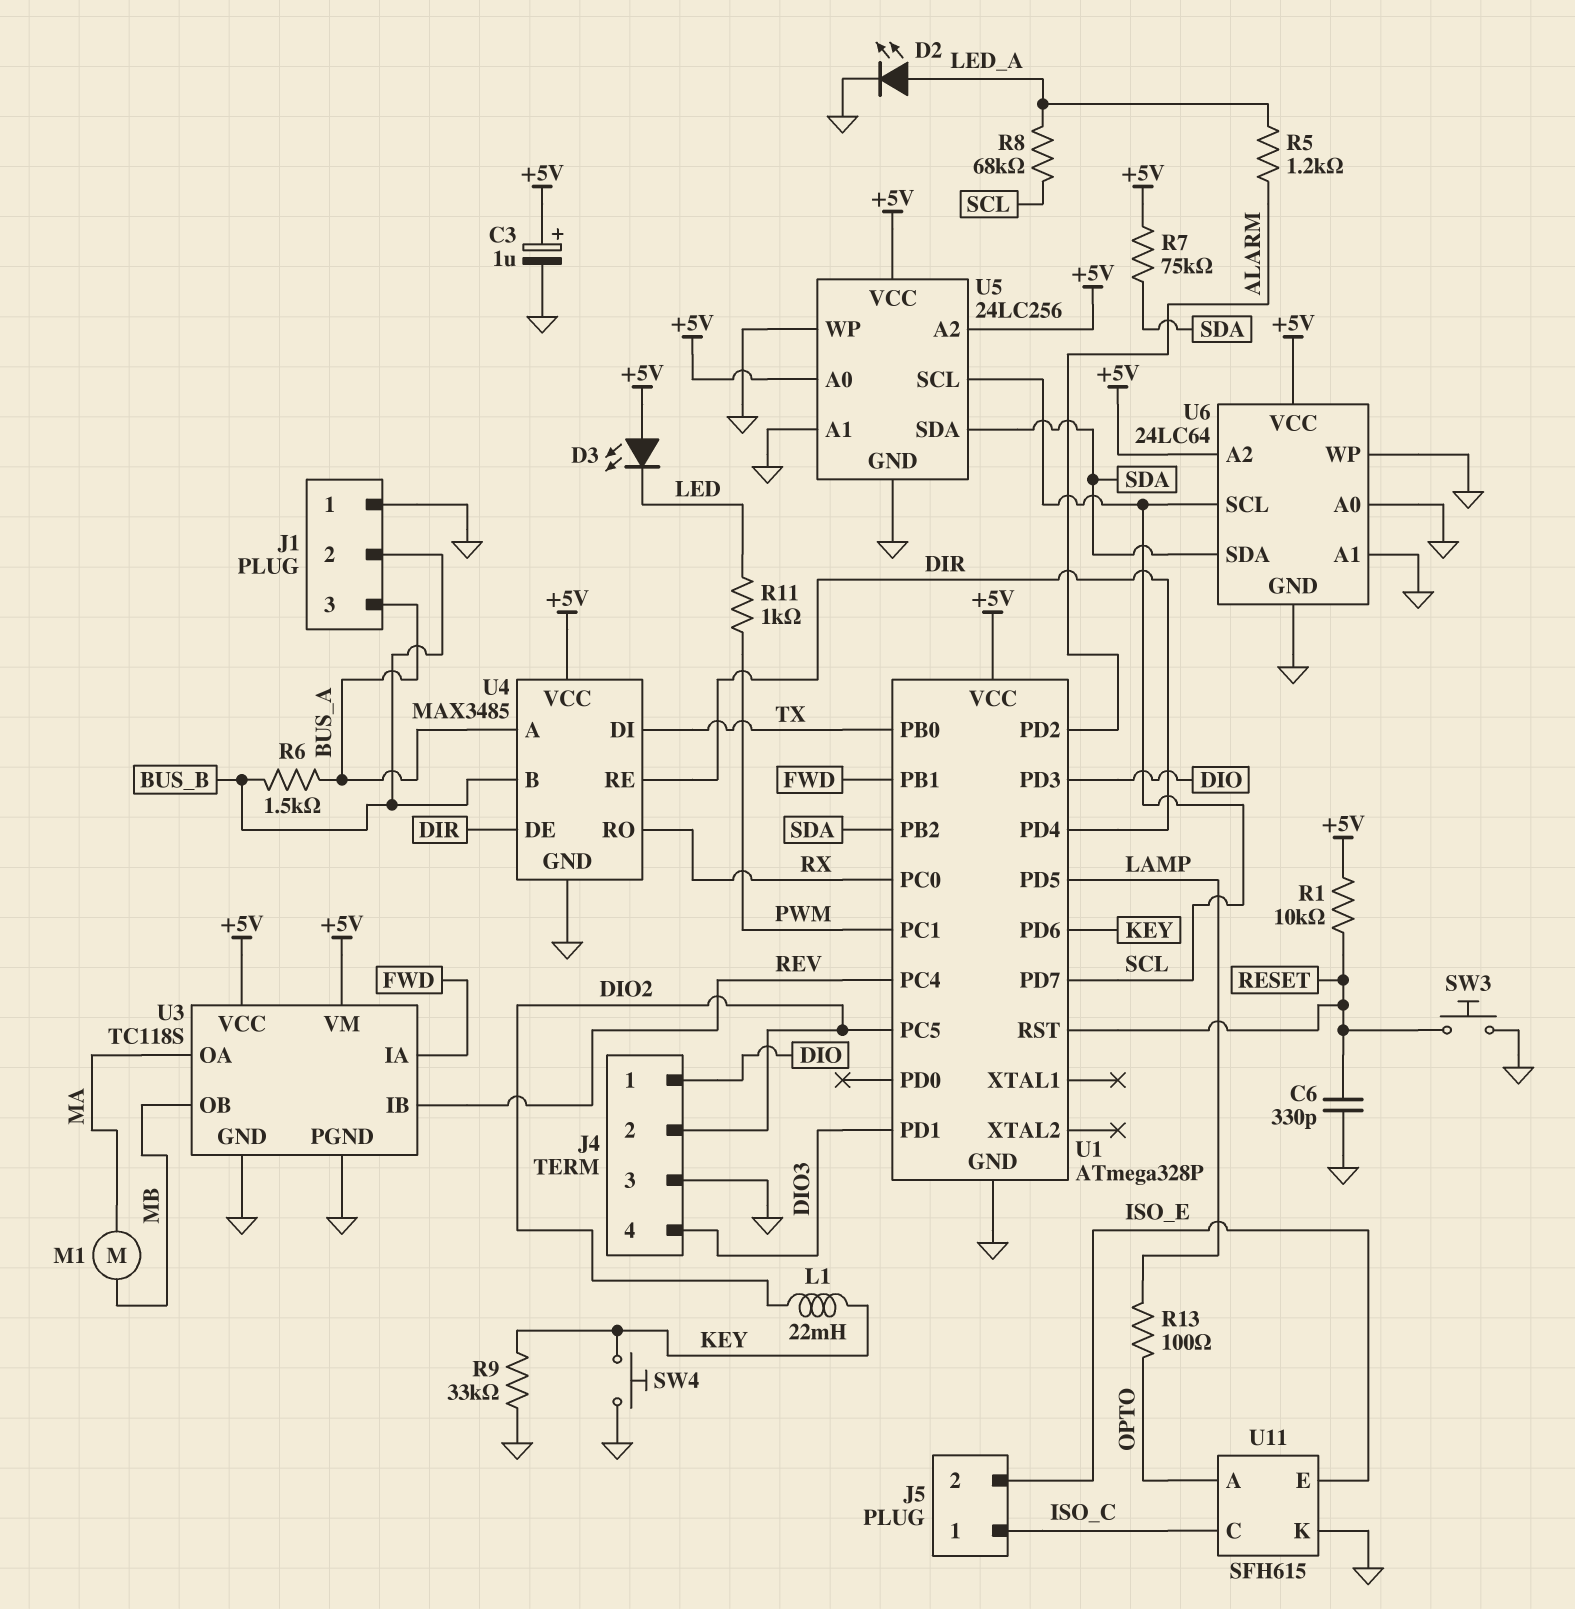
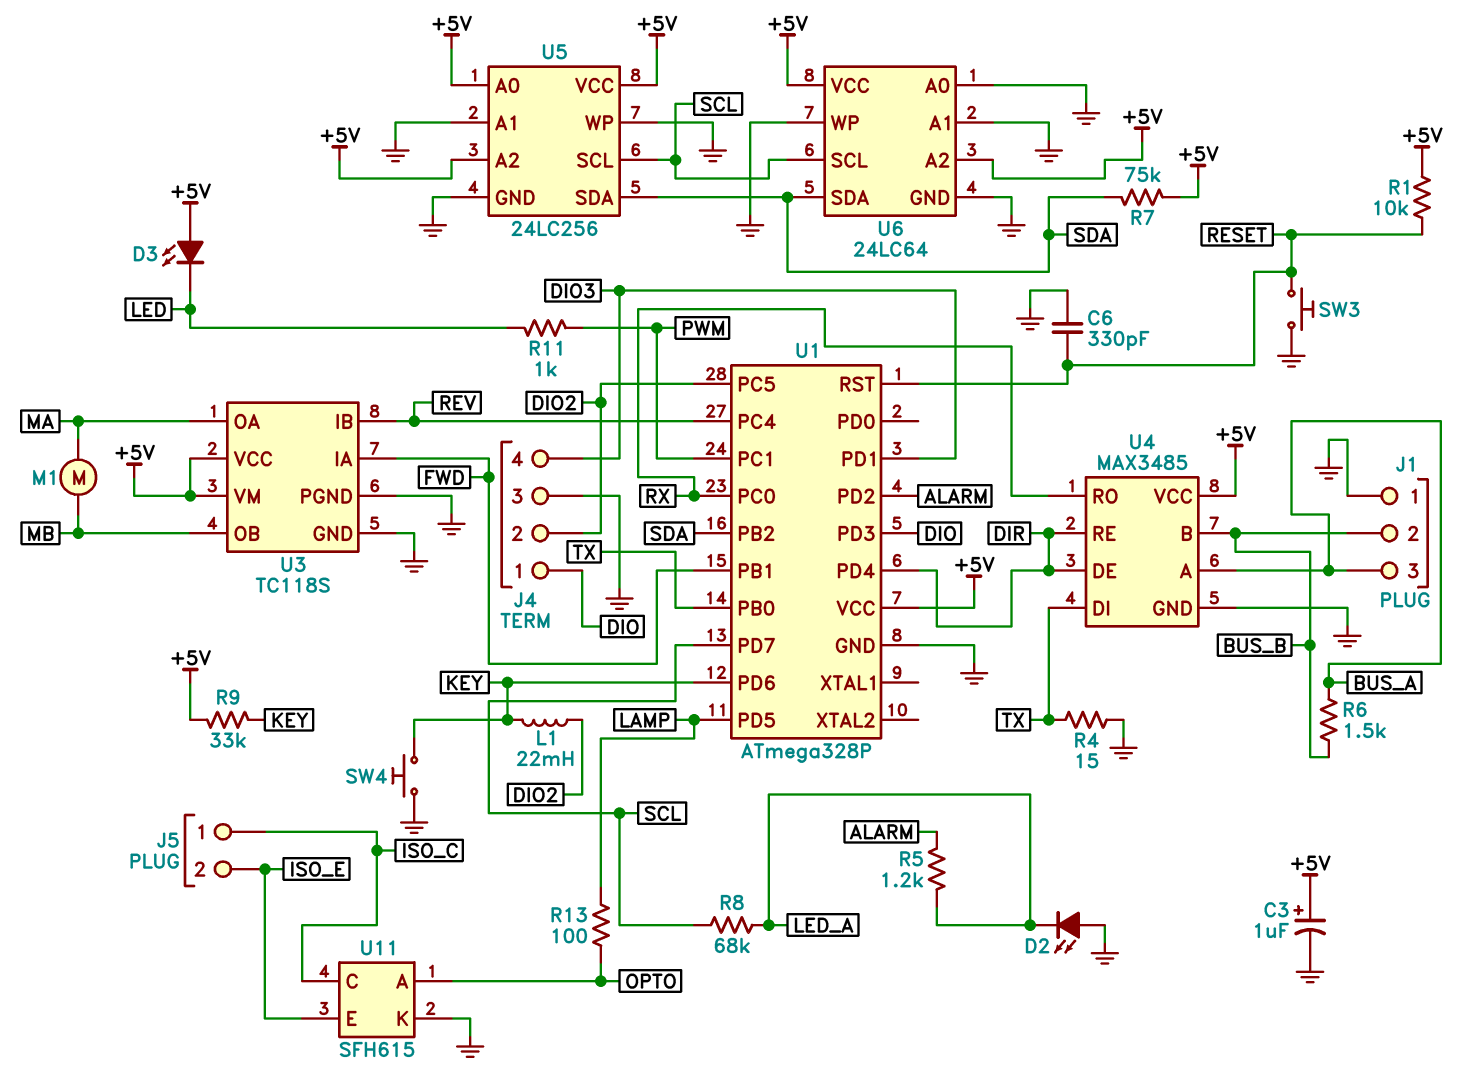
D2: LED (A LED_A, K GND) -> LED (A GND, K LED_A)
R4: none -> 15 (GND, TX)
R9: 33k (GND, KEY) -> 33k (+5V, KEY)

